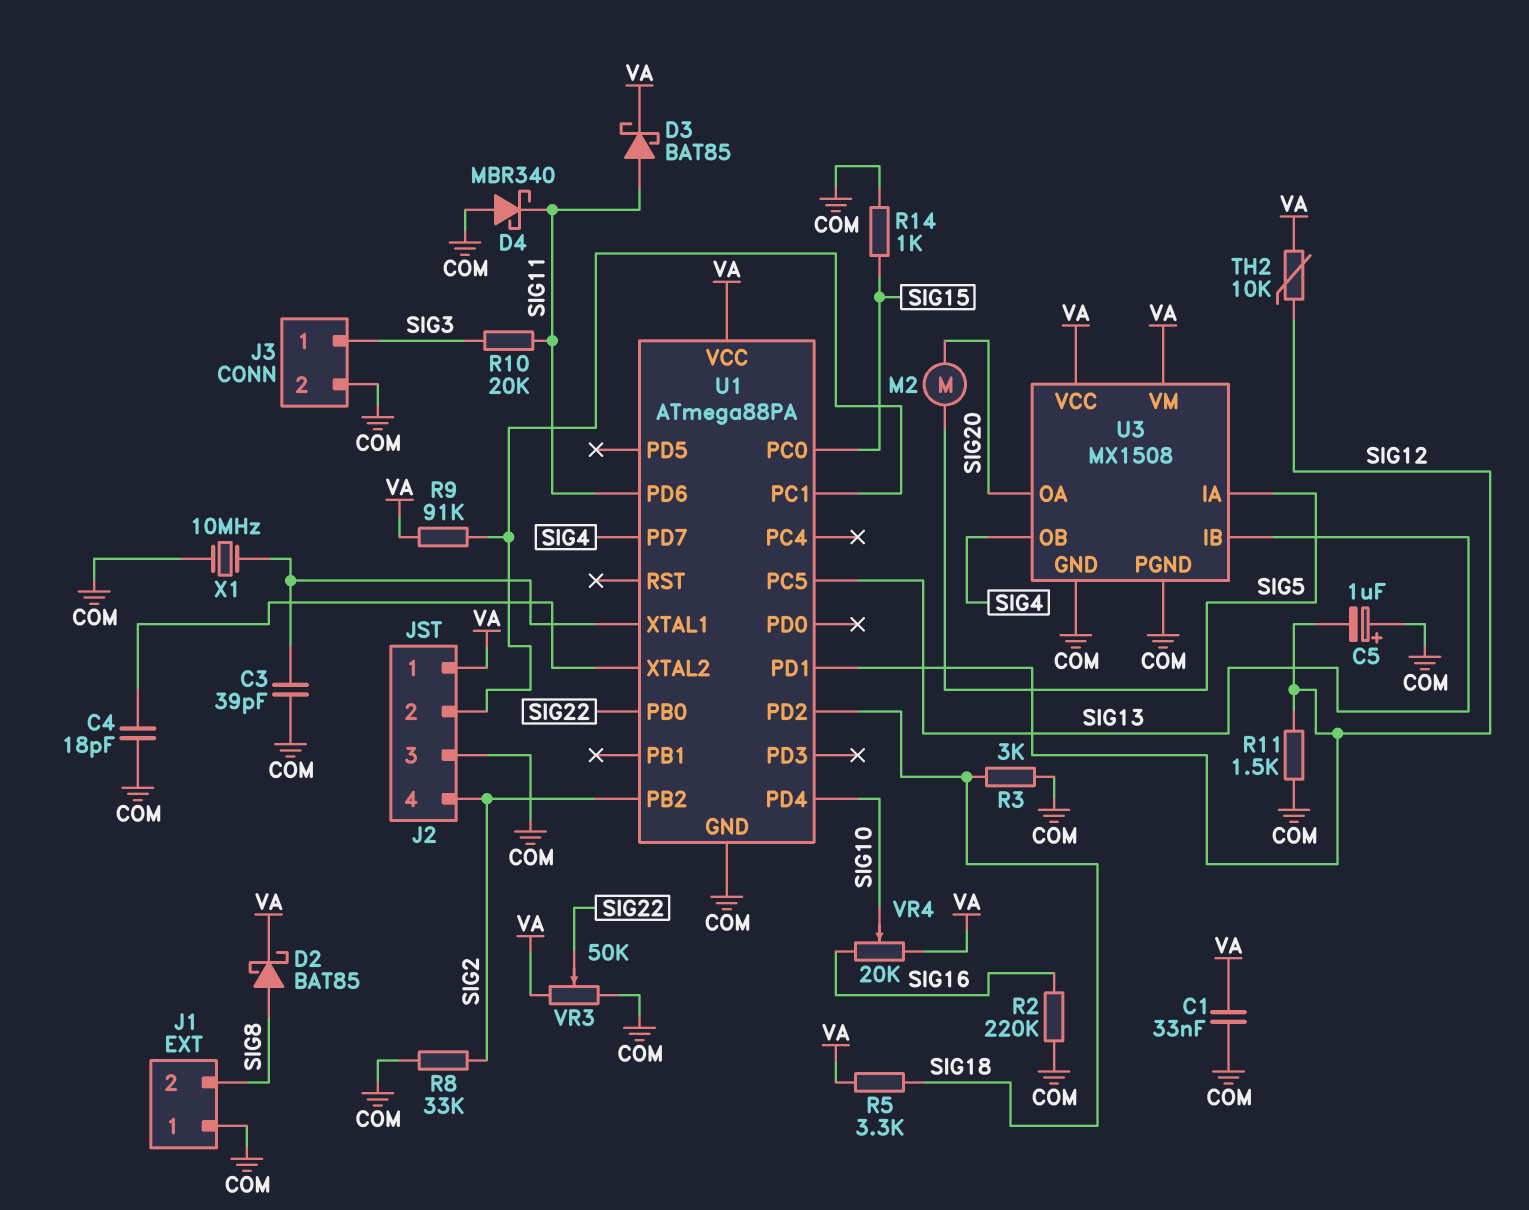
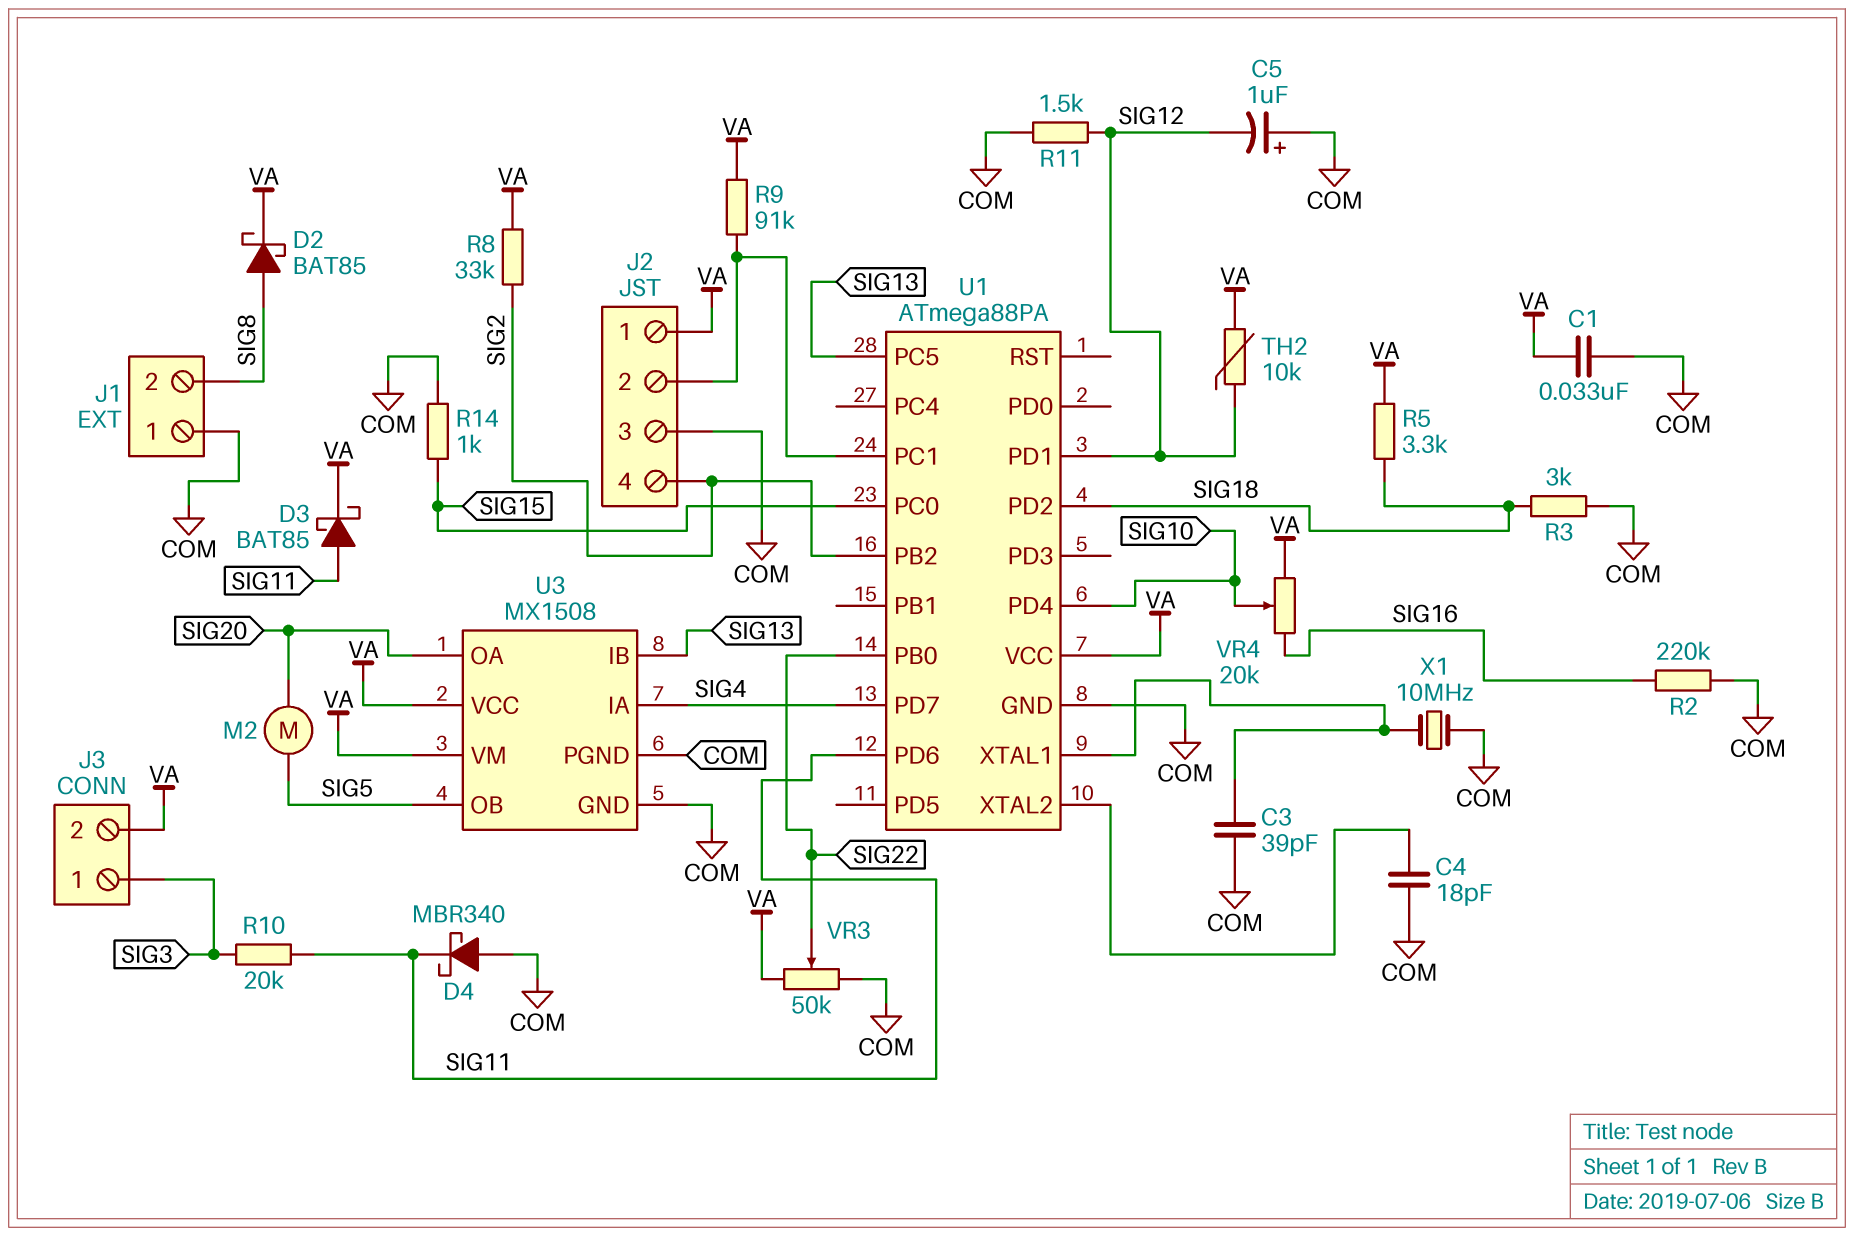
J3 pin 2: COM -> VA
R8: 33k (COM, SIG2) -> 33k (SIG2, VA)
U3 pin IA: SIG5 -> SIG4
U3 pin OB: SIG4 -> SIG5

